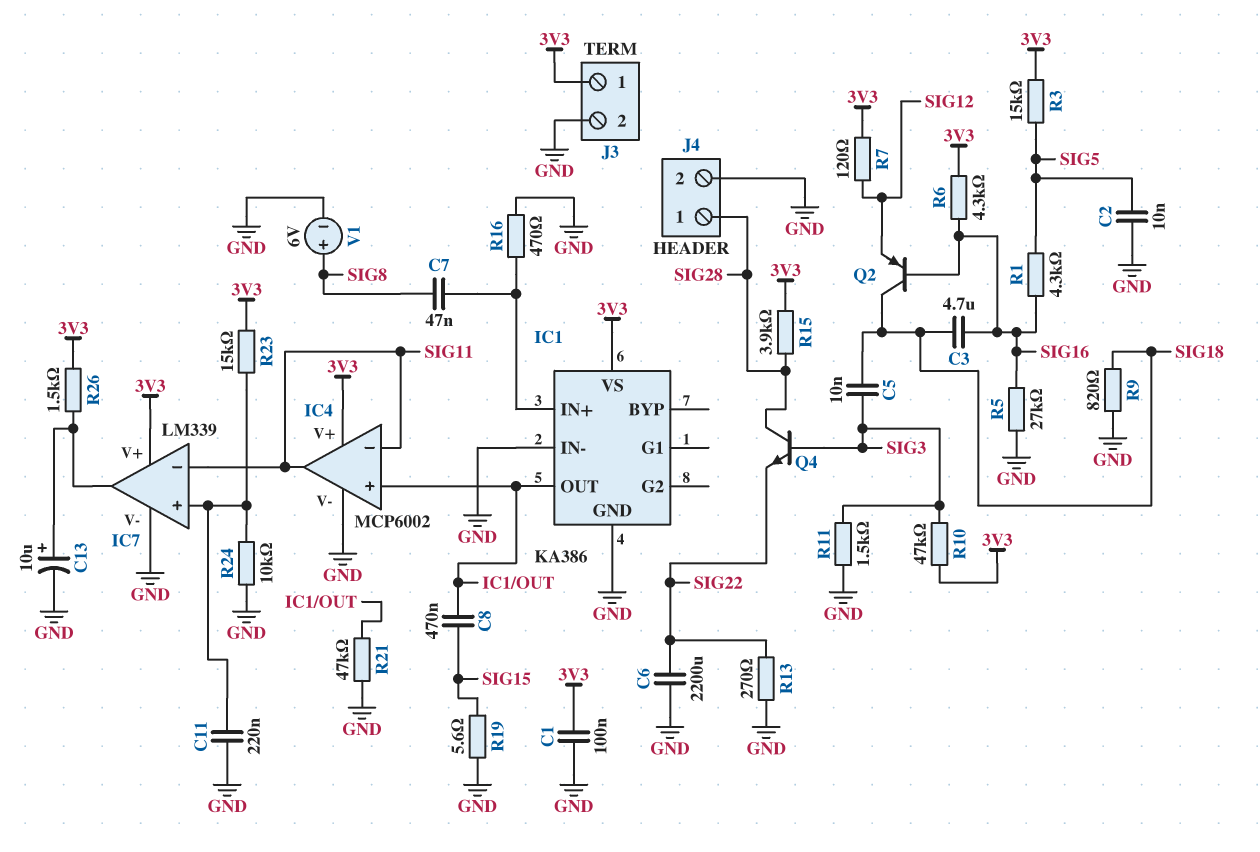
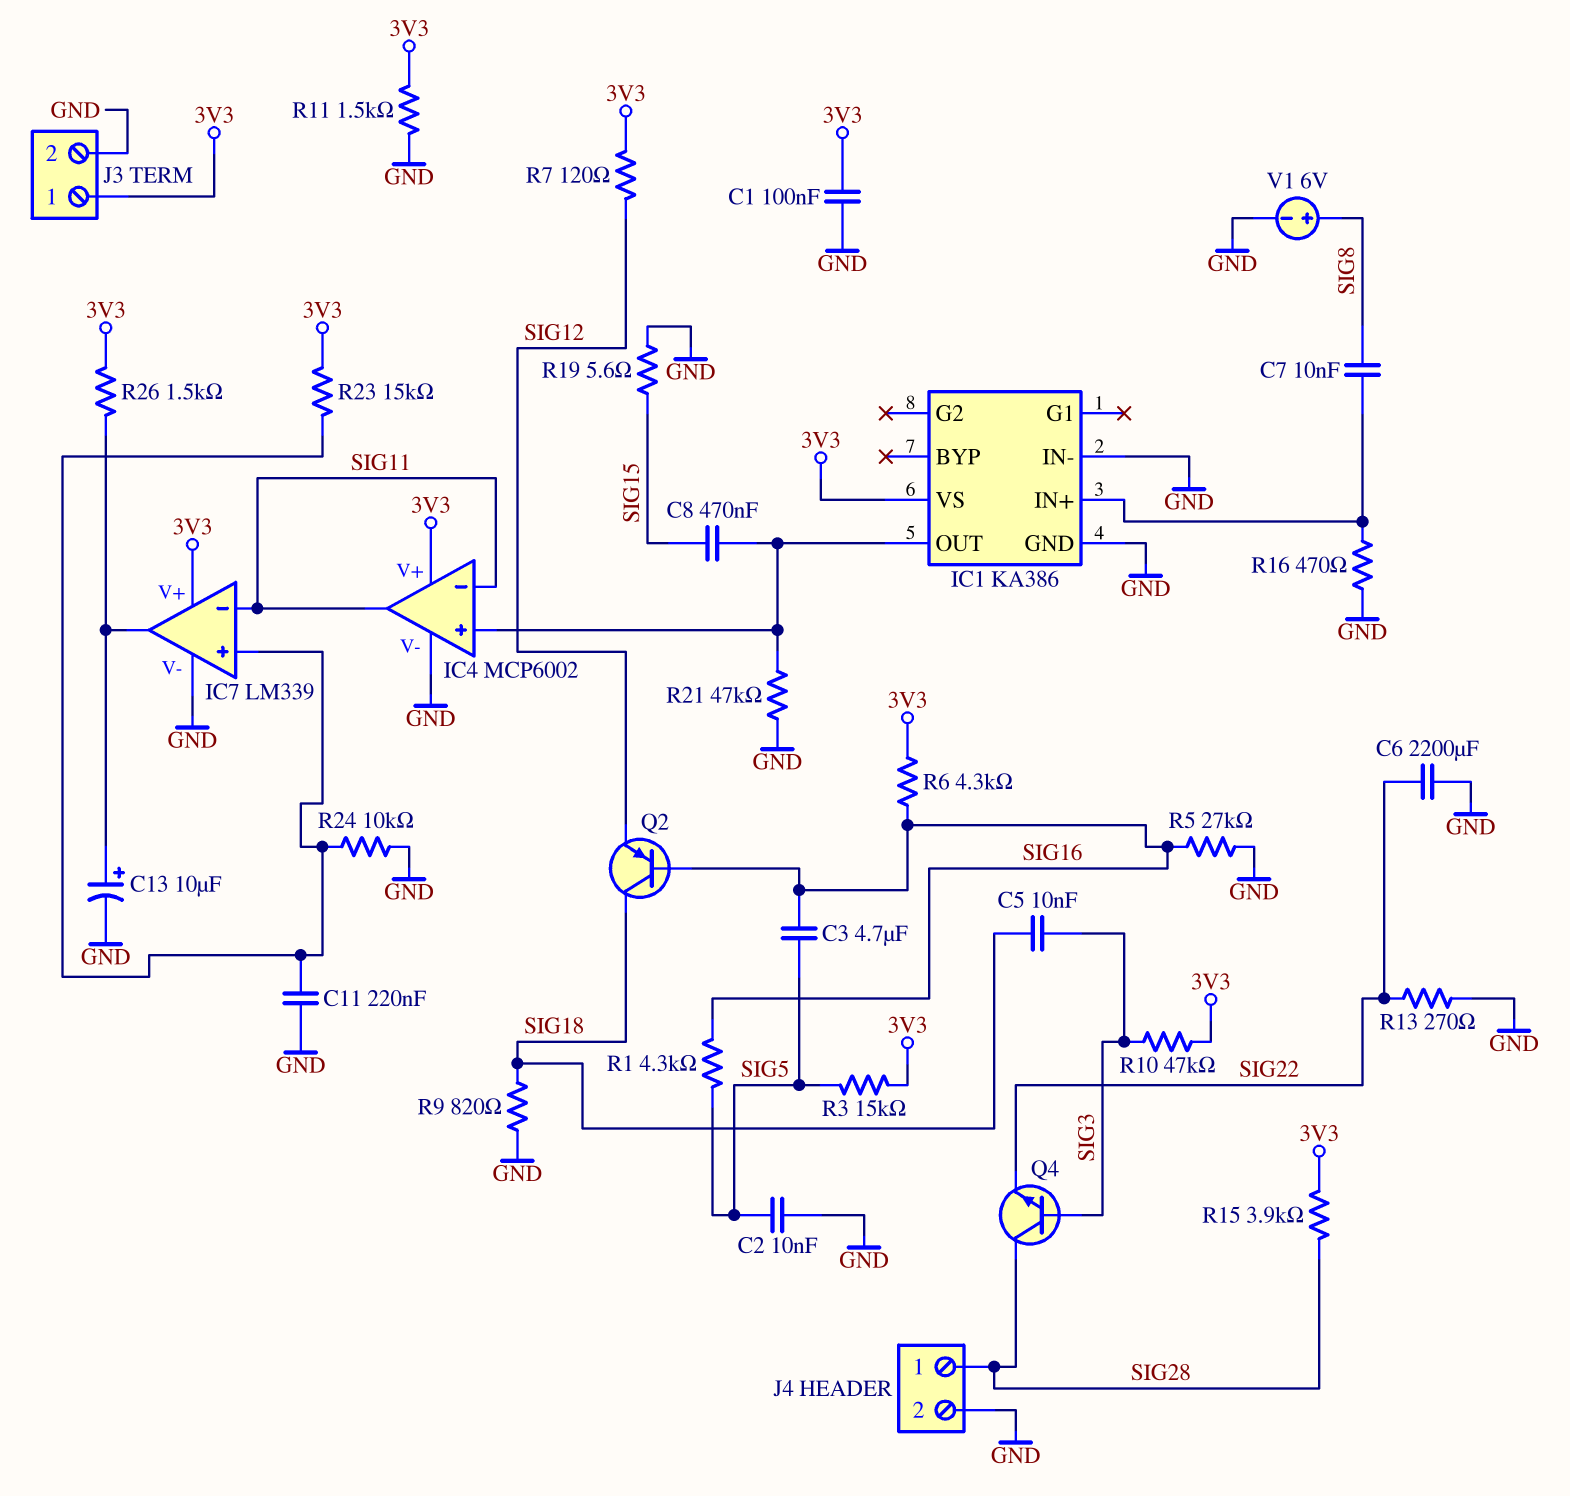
C3: 4.7uF (SIG16, SIG18) -> 4.7uF (SIG5, SIG16)
C7: 47nF (IC1/IN+, SIG8) -> 10nF (IC1/IN+, SIG8)
R11: 1.5k (GND, SIG3) -> 1.5k (3V3, GND)

